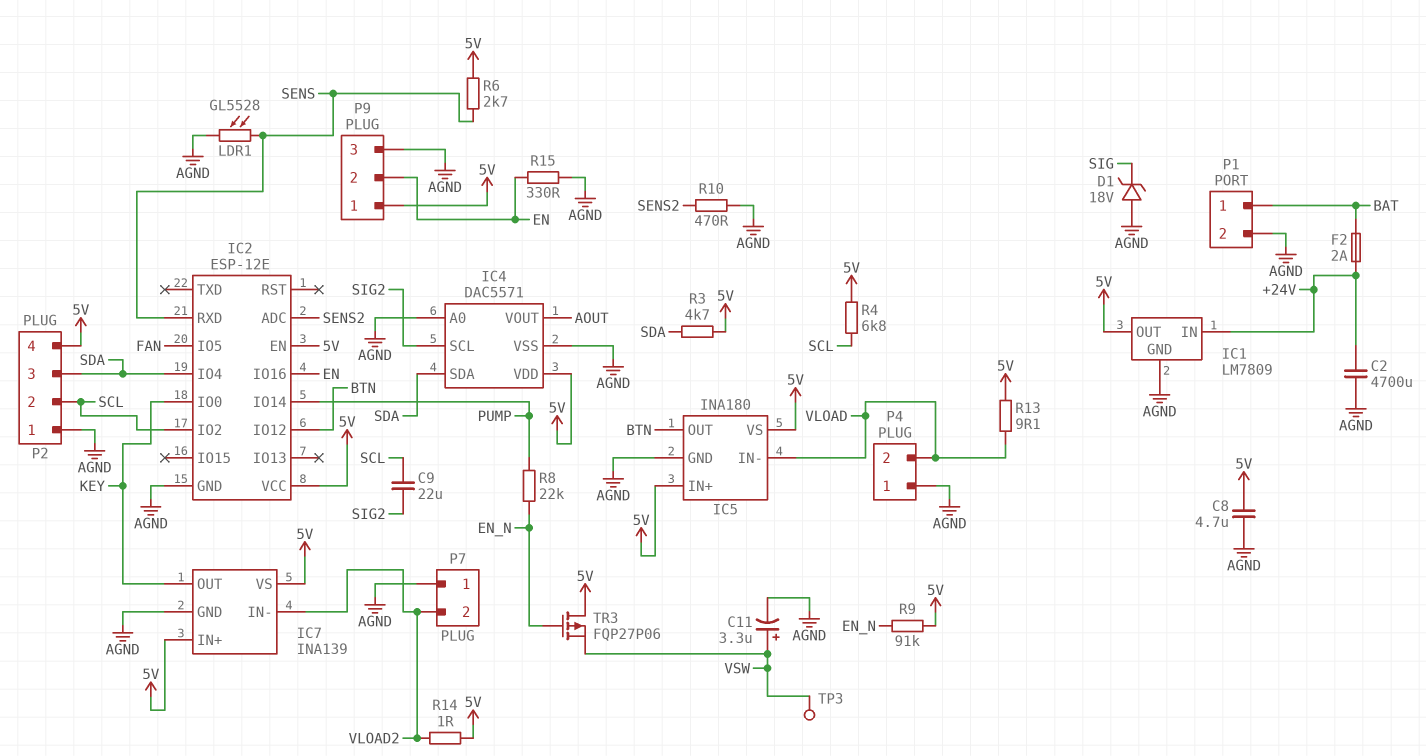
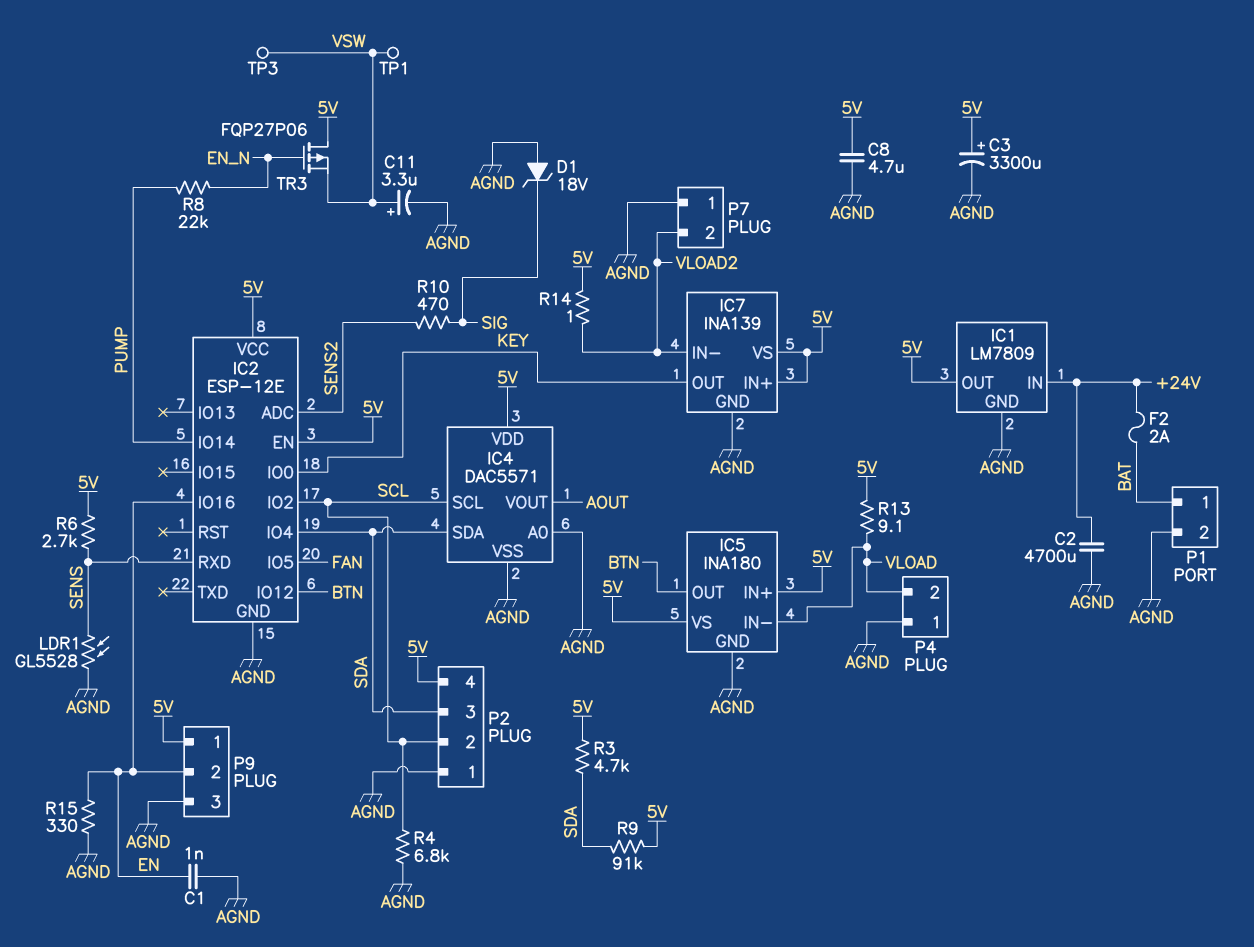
C1: none -> 1nF (AGND, EN)
C3: none -> 3300uF (plus 5V, minus AGND)
C9: 22uF (SCL, SIG2) -> none
IC4 pin SCL: SIG2 -> SCL
R4: 6.8k (5V, SCL) -> 6.8k (AGND, SCL)
R9: 91k (5V, EN_N) -> 91k (5V, SDA)
R10: 470 (AGND, SENS2) -> 470 (SENS2, SIG)
TP1: none -> test point (VSW)

